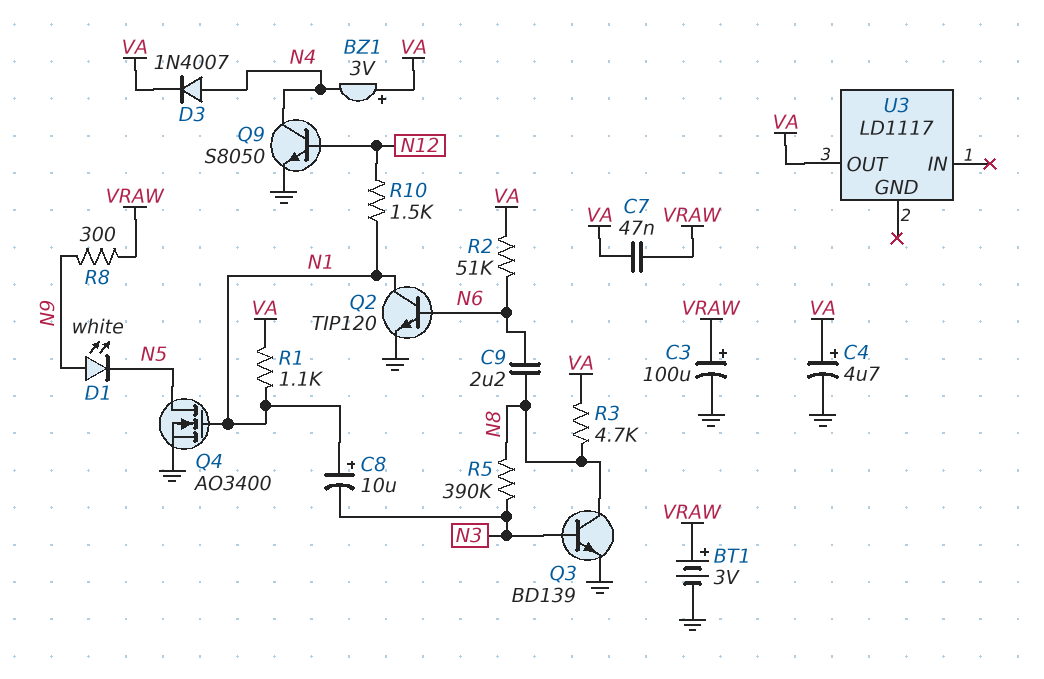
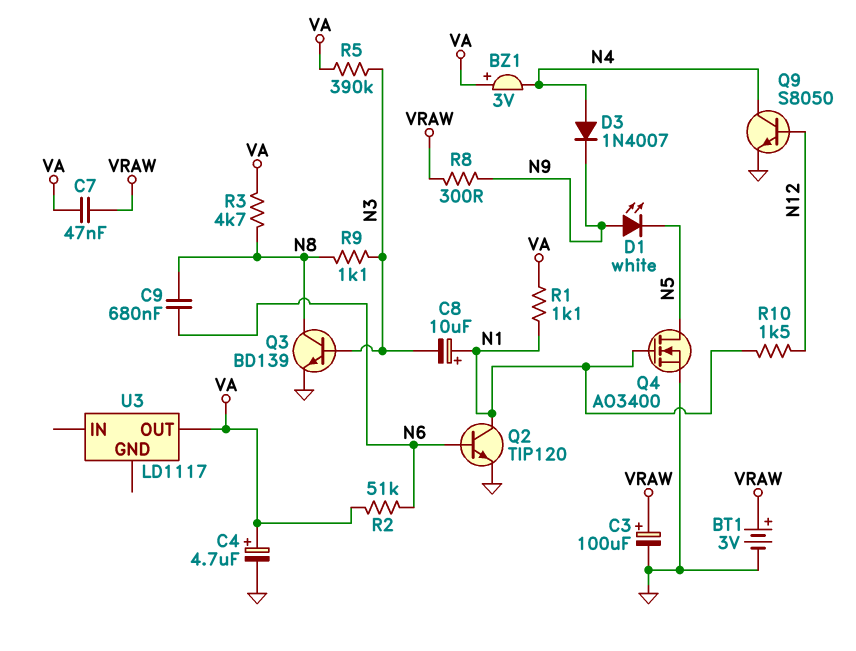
C9: 2.2uF (N6, N8) -> 680nF (N6, N8)
D3: diode 1N4007 (A N4, K VA) -> diode 1N4007 (A N4, K N9)
R5: 390k (N3, N8) -> 390k (N3, VA)
R9: none -> 1.1k (N3, N8)

